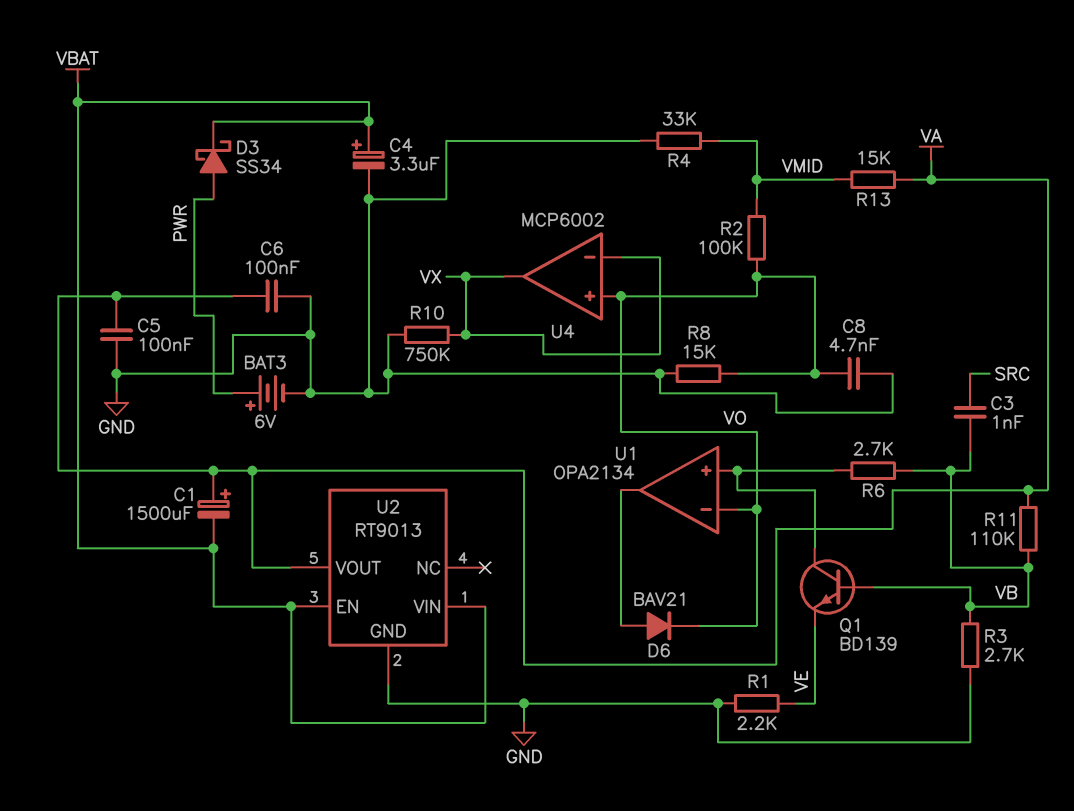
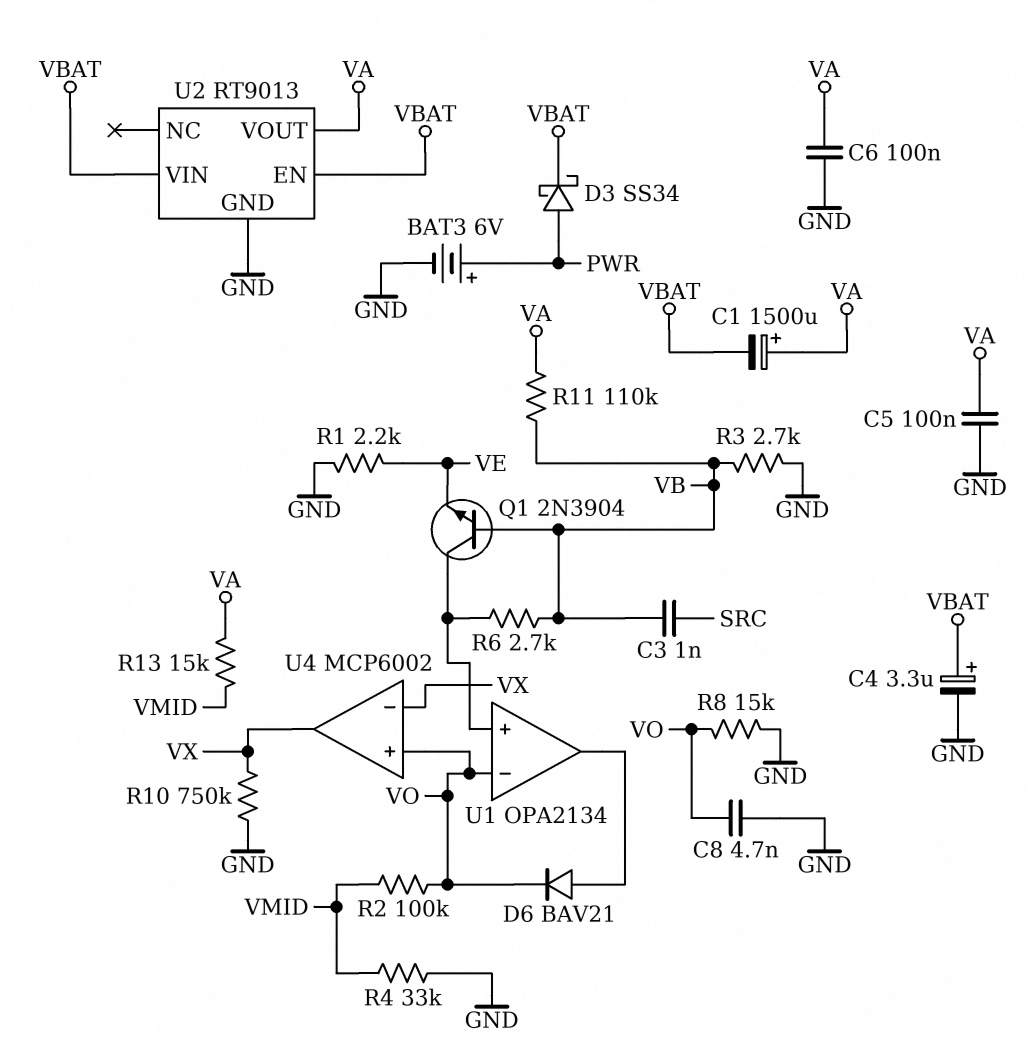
Q1: NPN BD139 (B VB, C U1/in+, E VE) -> NPN 2N3904 (B VB, C U1/in+, E VE)

